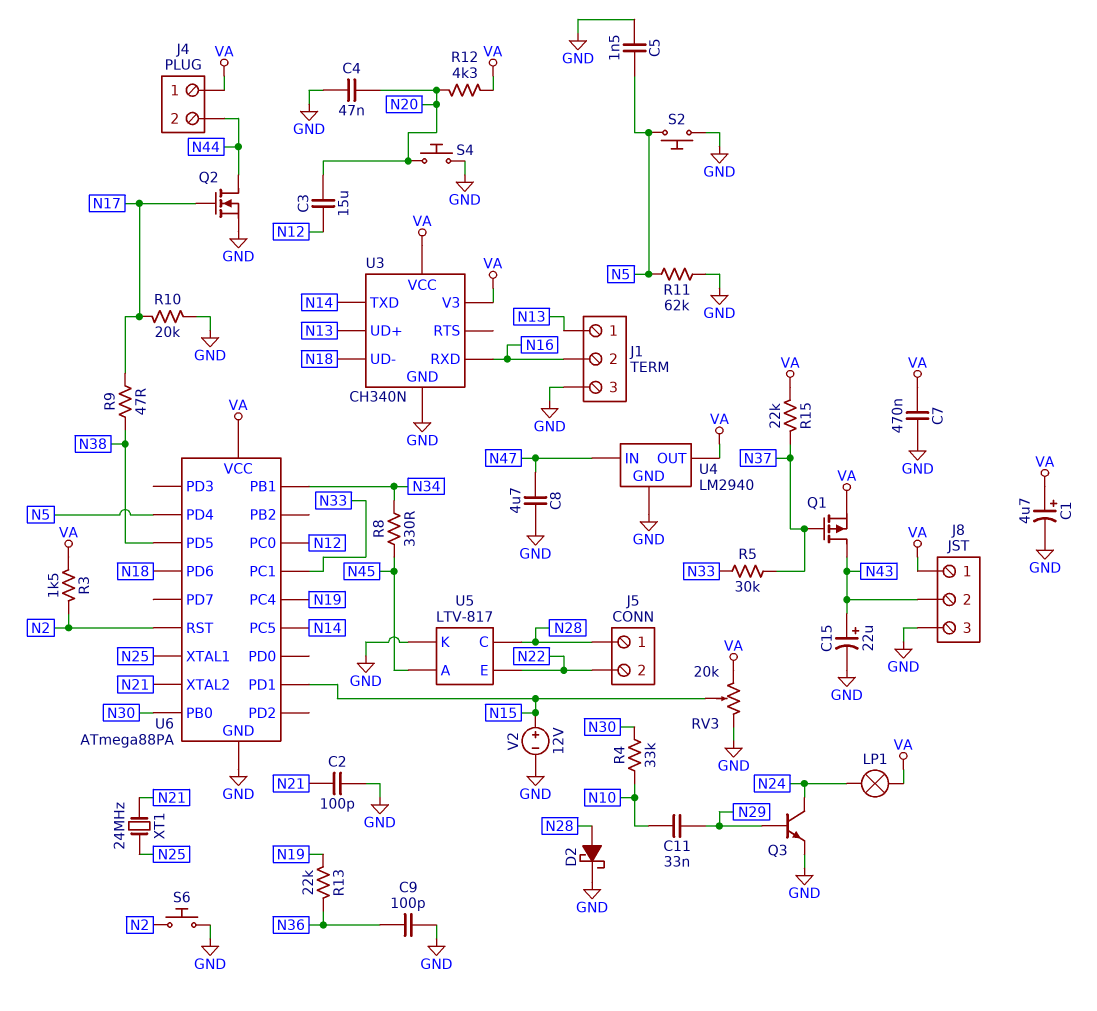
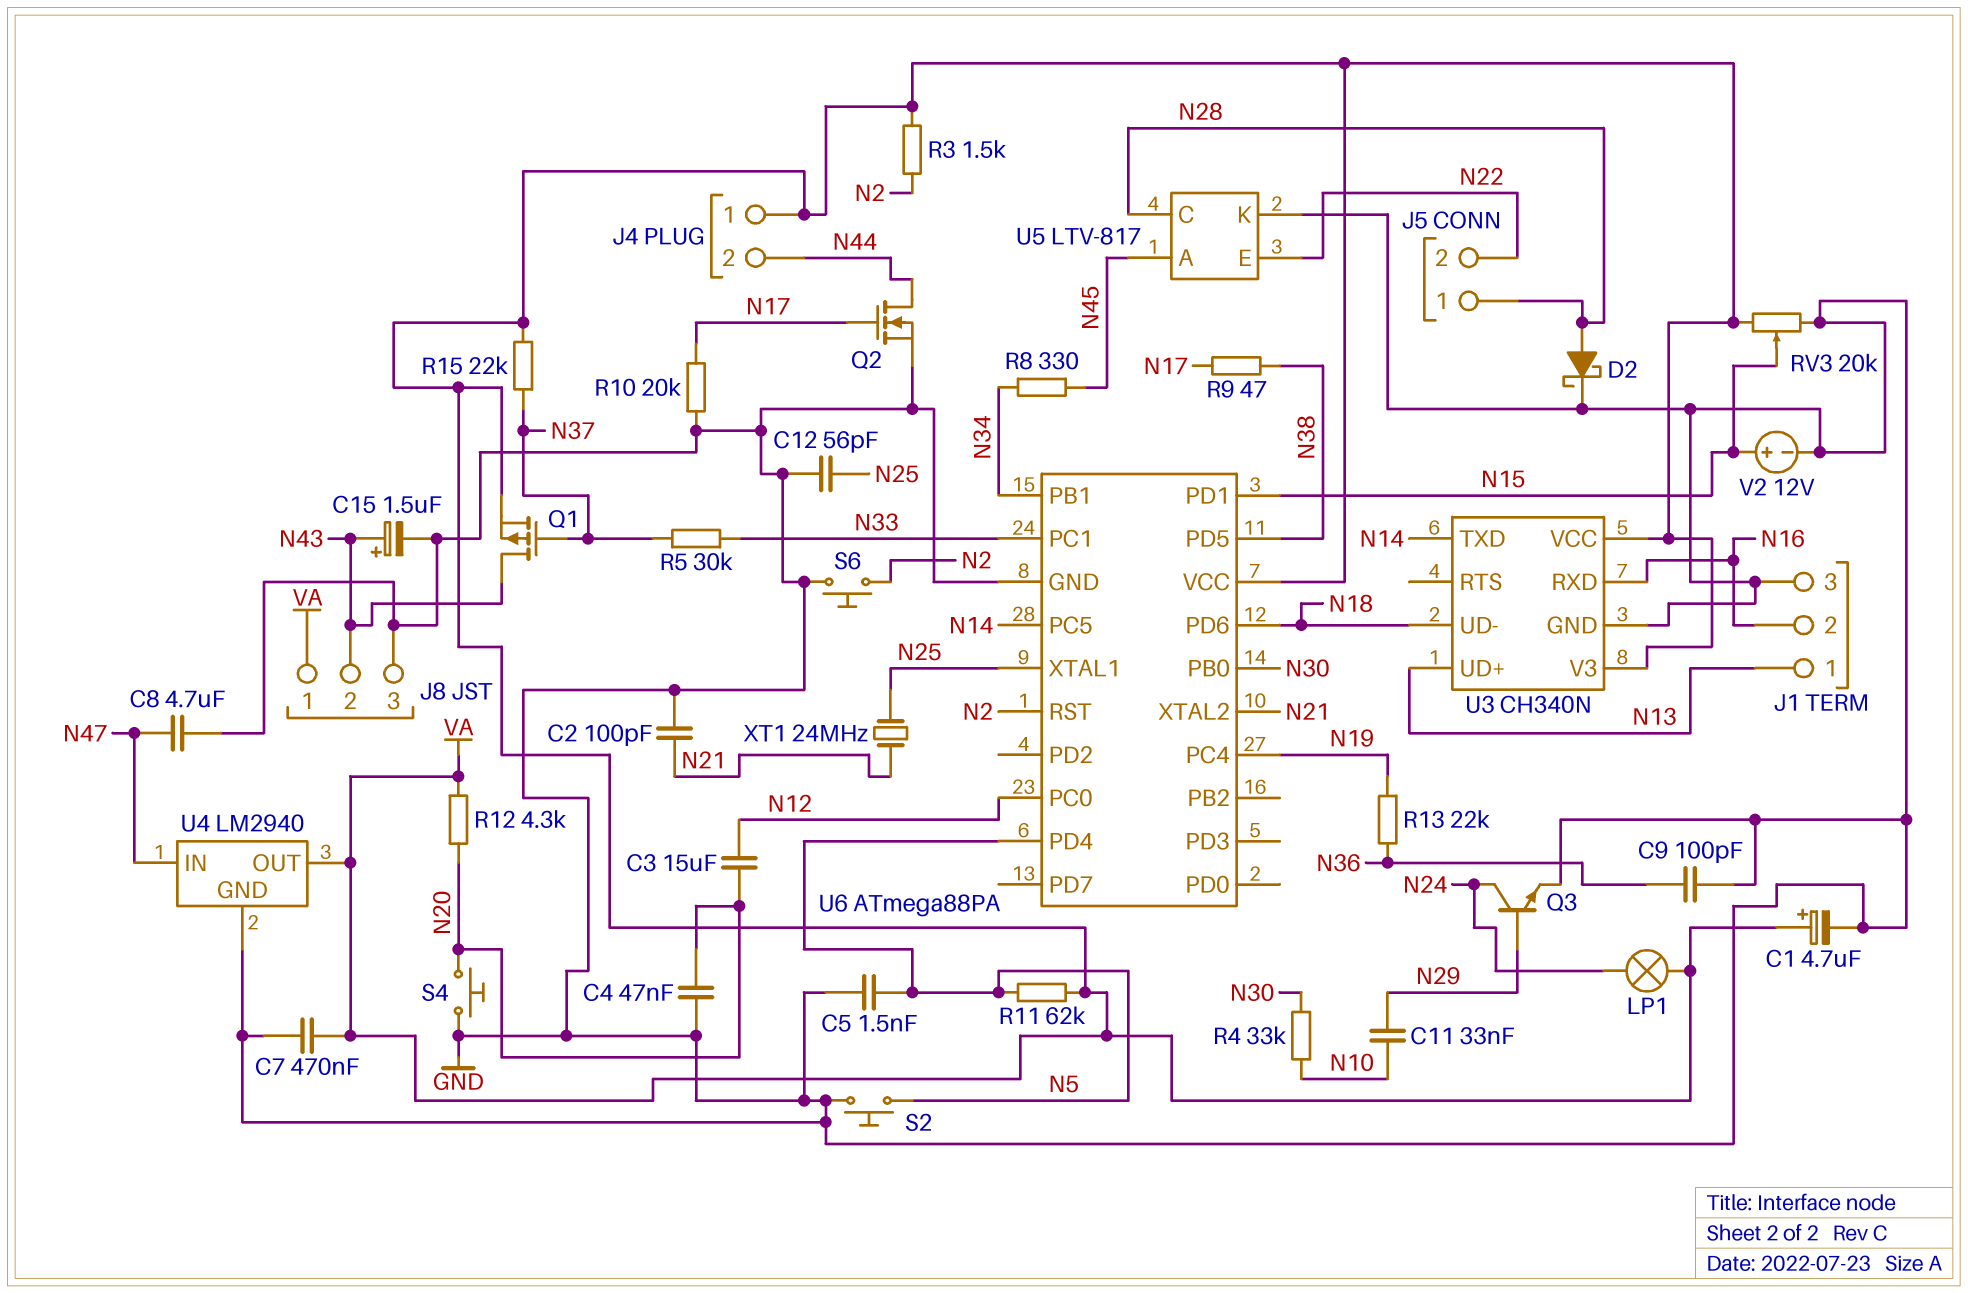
C12: none -> 56pF (GND, N25)
C15: 22uF (plus N43, minus GND) -> 1.5uF (plus N43, minus GND)
R11: 62k (GND, N5) -> 62k (N5, VA)

